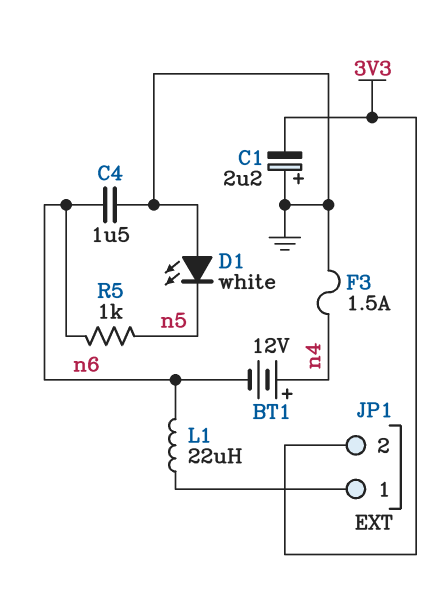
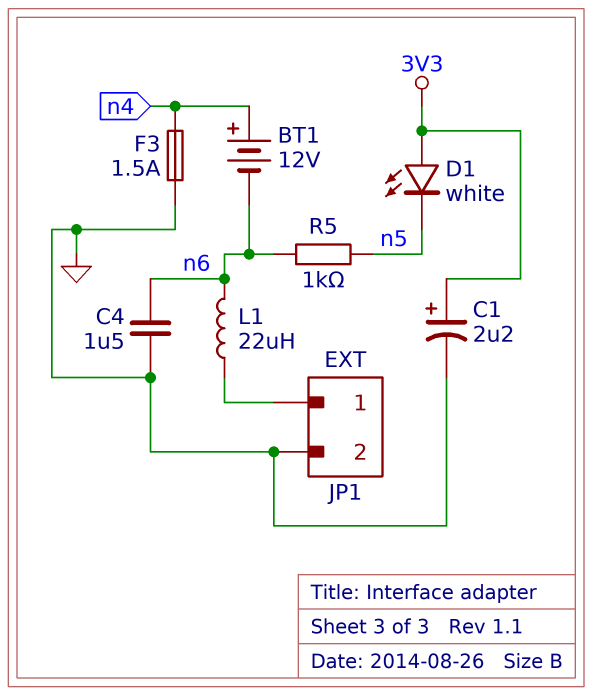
C1: 2.2uF (plus GND, minus 3V3) -> 2.2uF (plus 3V3, minus GND)
D1: LED white (A GND, K n5) -> LED white (A 3V3, K n5)
JP1 pin 2: 3V3 -> GND

